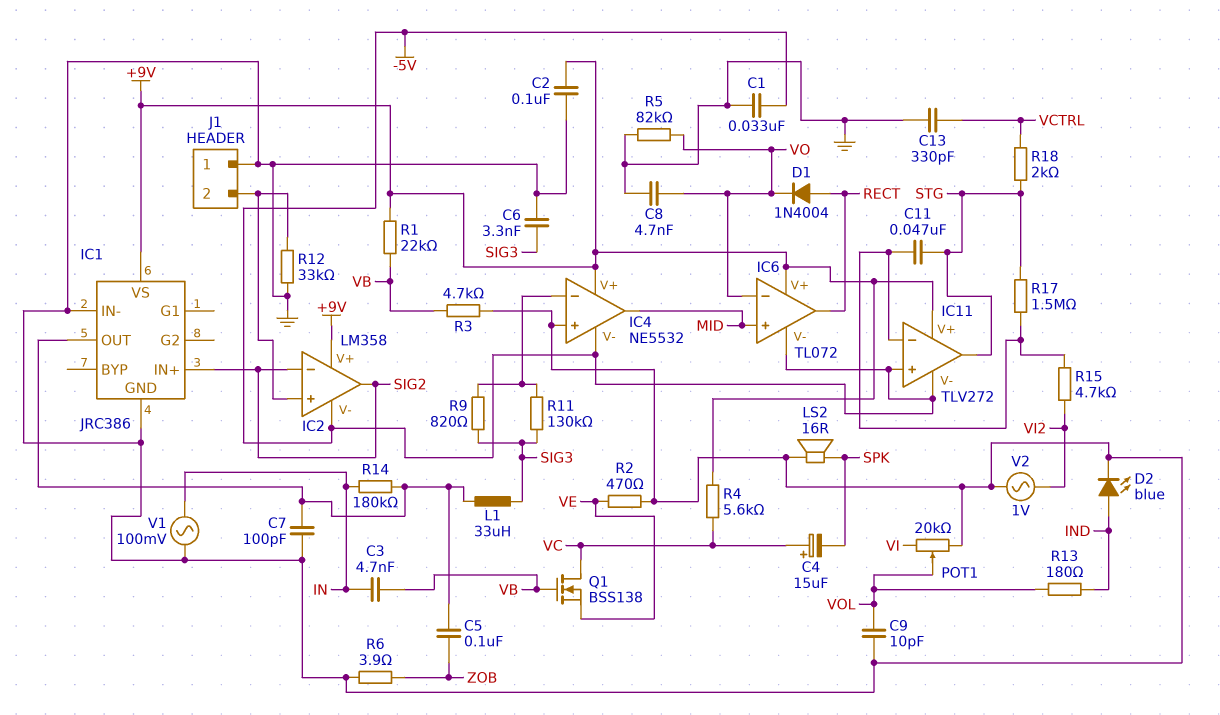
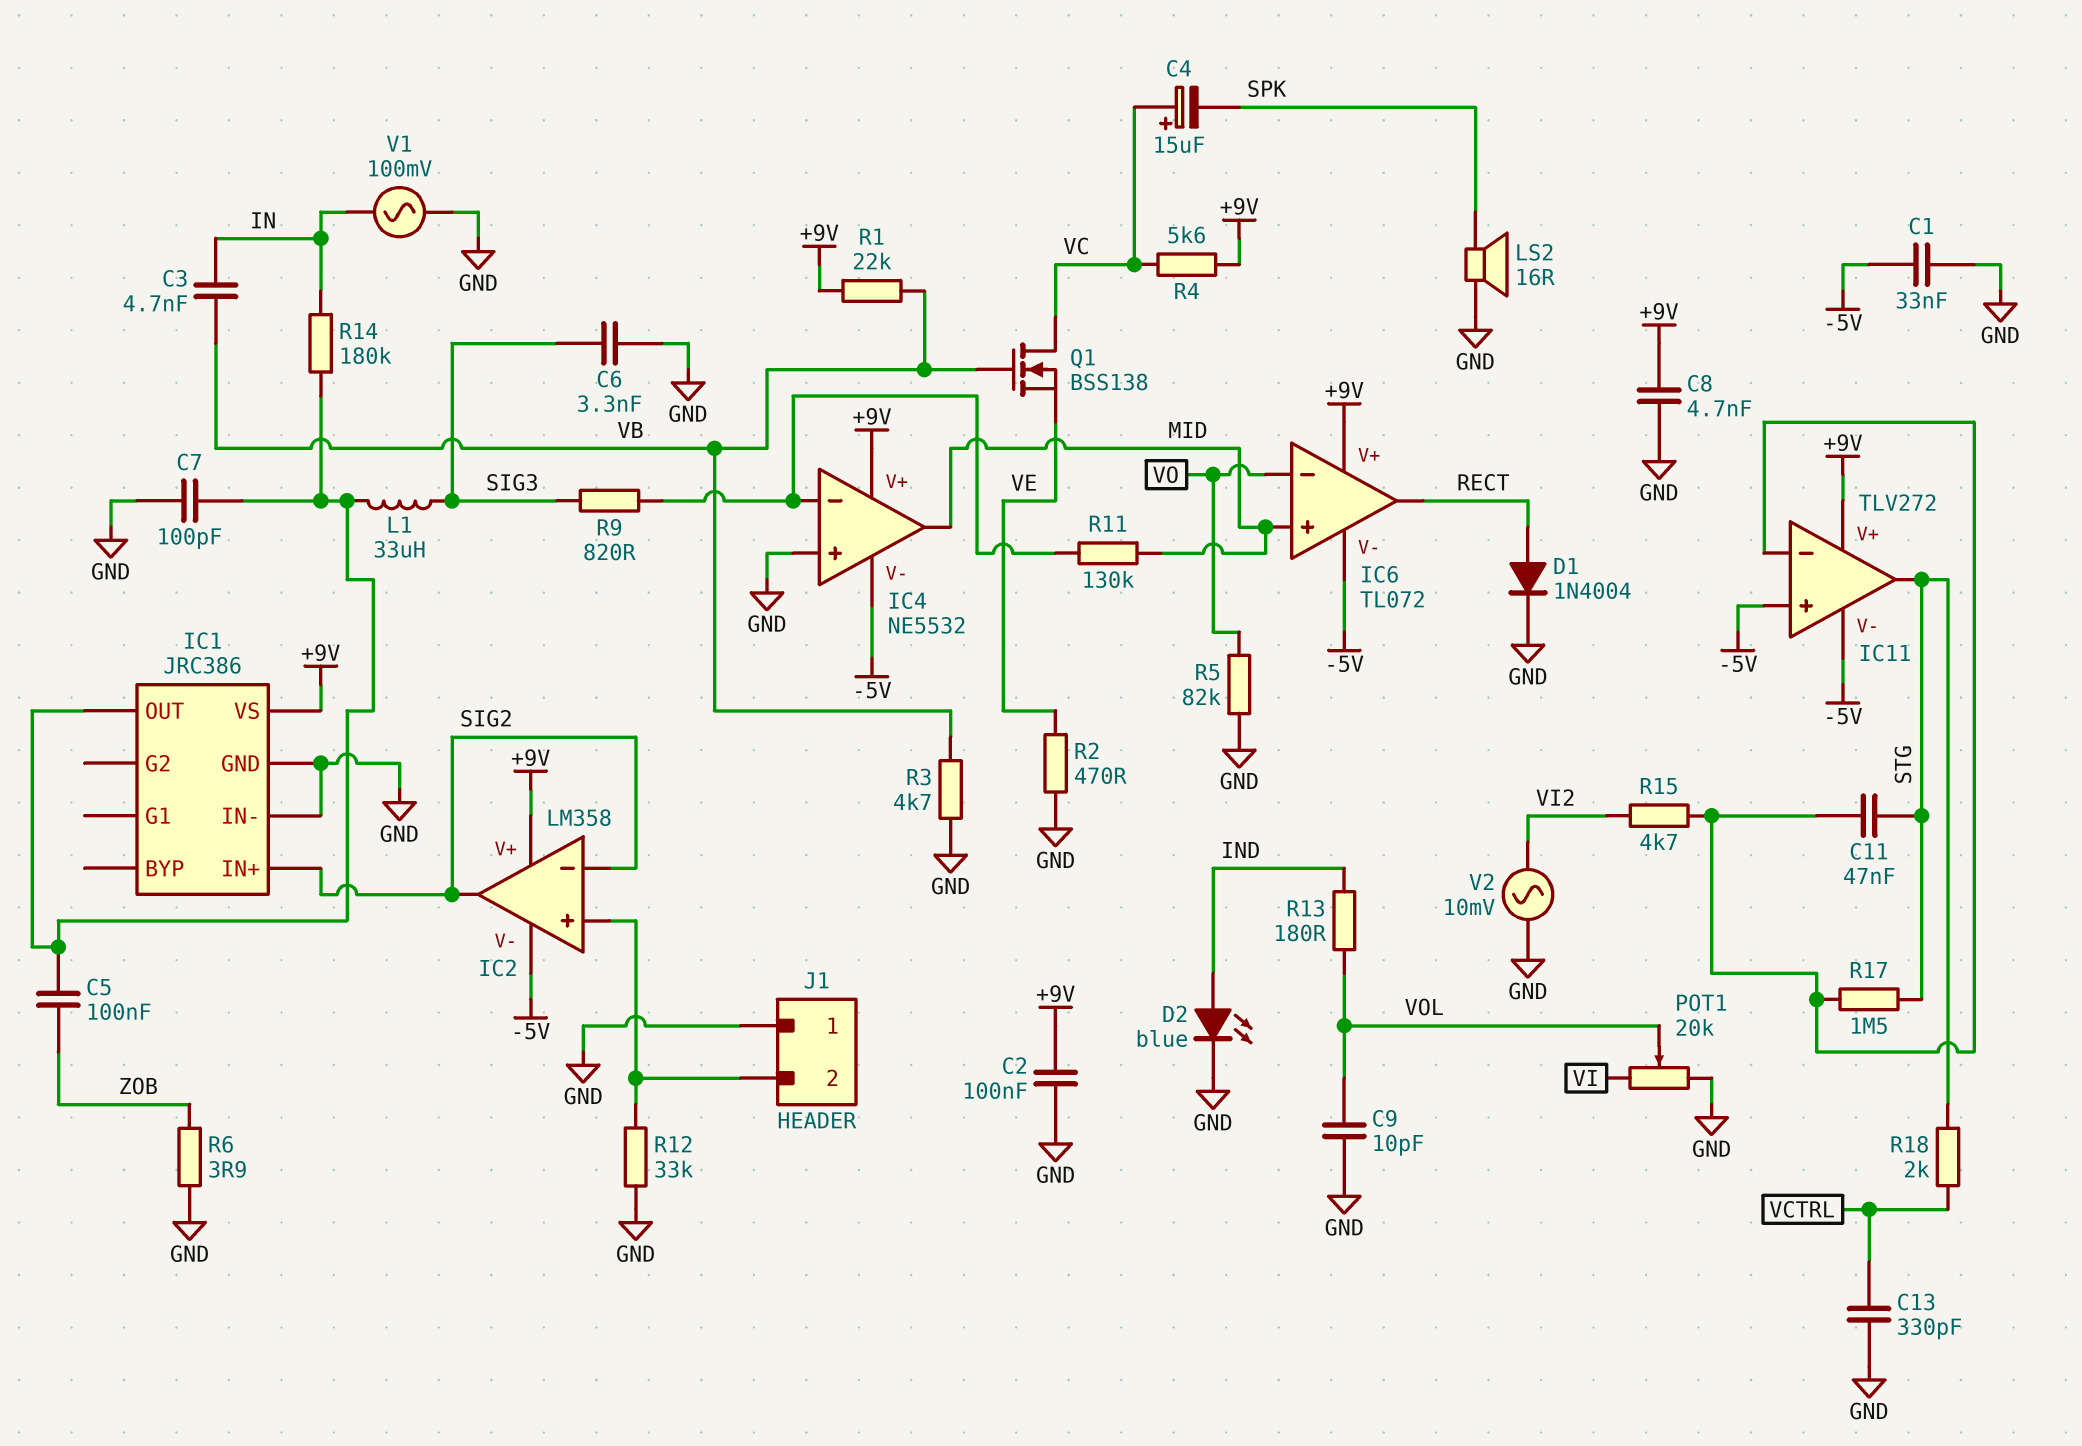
C8: 4.7nF (GND, VO) -> 4.7nF (+9V, GND)
D1: diode 1N4004 (A RECT, K VO) -> diode 1N4004 (A RECT, K GND)
R11: 130k (IC4/in-, SIG3) -> 130k (IC4/in-, MID)
V2: AC 1V (GND, VI2) -> AC 10mV (GND, VI2)

